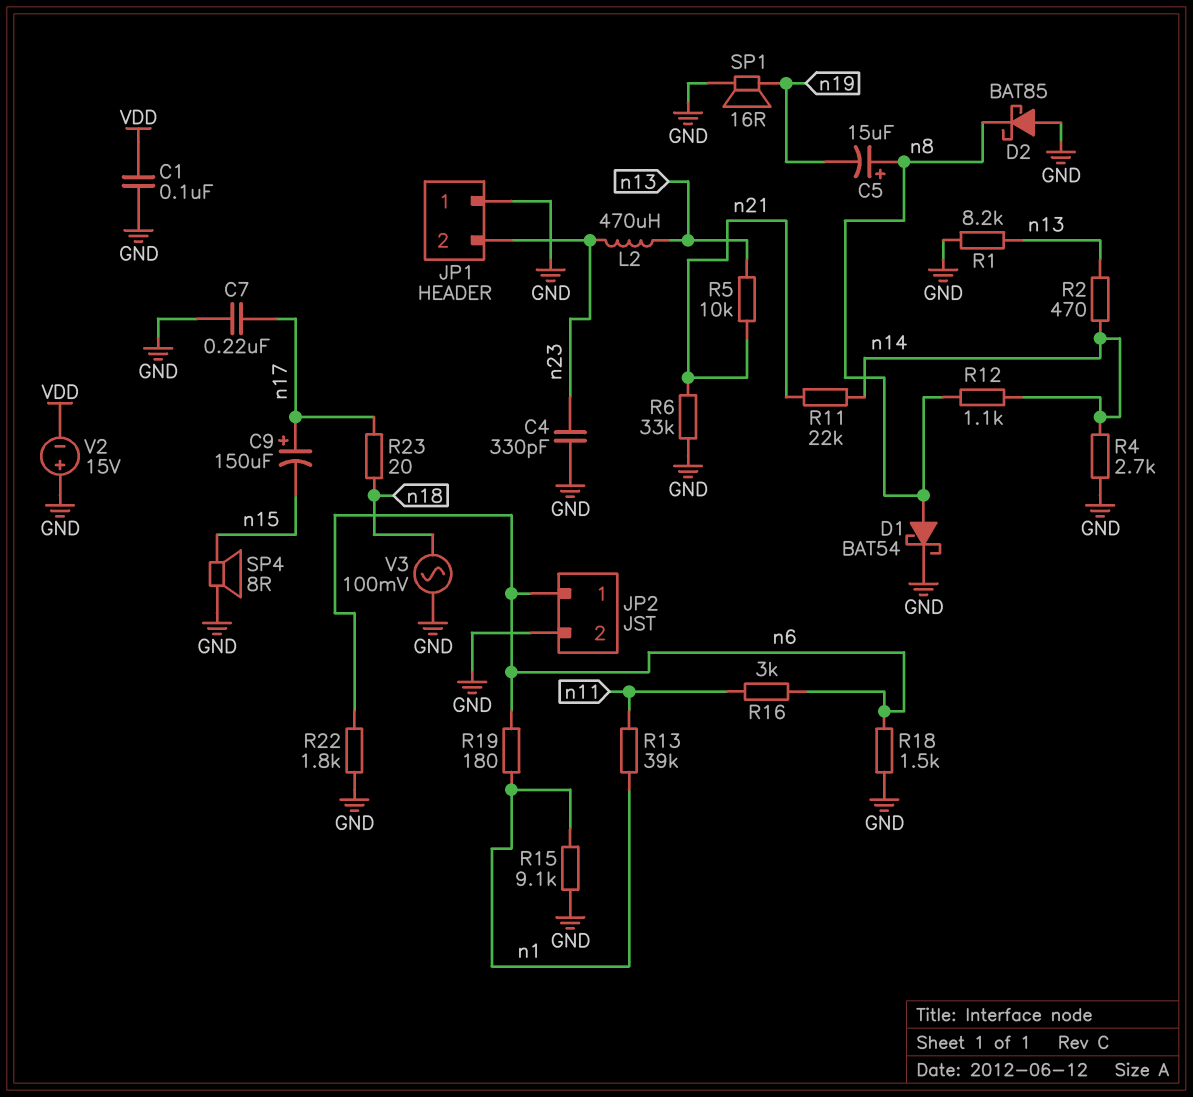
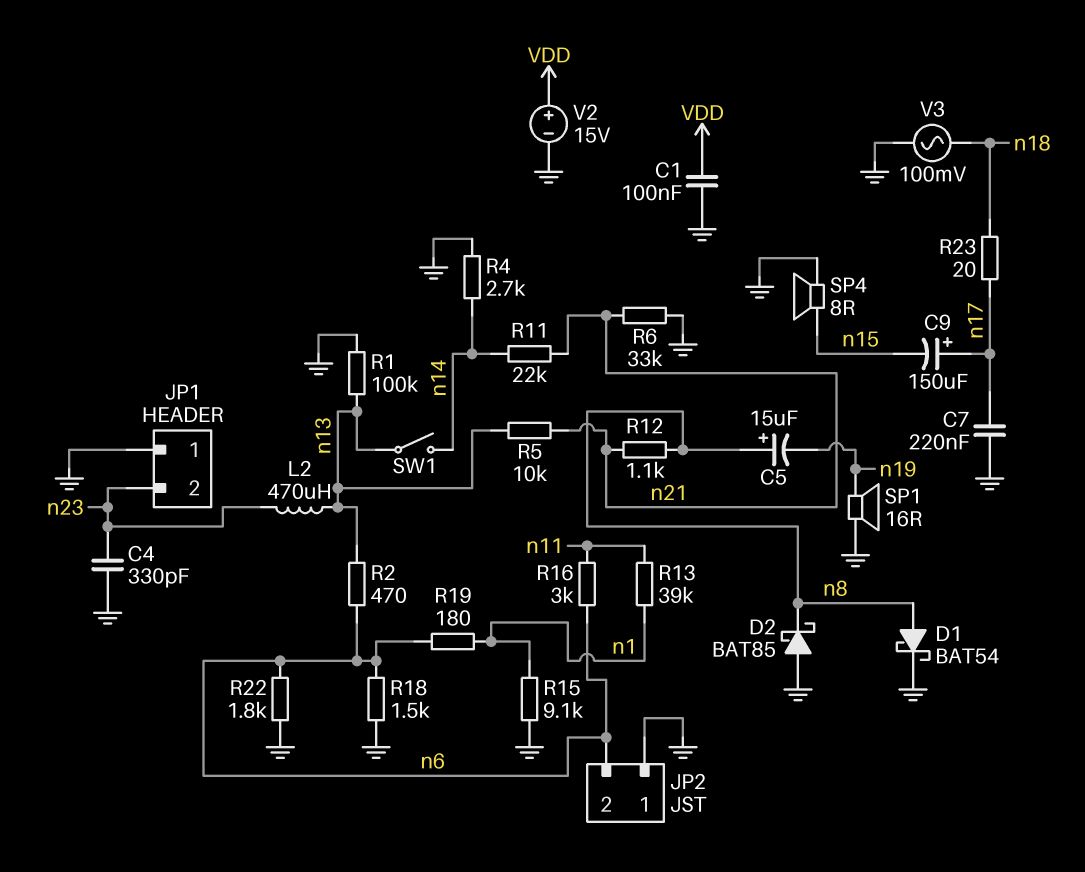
JP2 pin 1: n6 -> GND
JP2 pin 2: GND -> n6
R1: 8.2k (GND, n13) -> 100k (GND, n13)
R2: 470 (n13, n14) -> 470 (n6, n13)
R12: 1.1k (n8, n14) -> 1.1k (n8, n21)
SW1: none -> switch (n13, n14)
V2: 15V (plus GND, minus VDD) -> 15V (plus VDD, minus GND)

